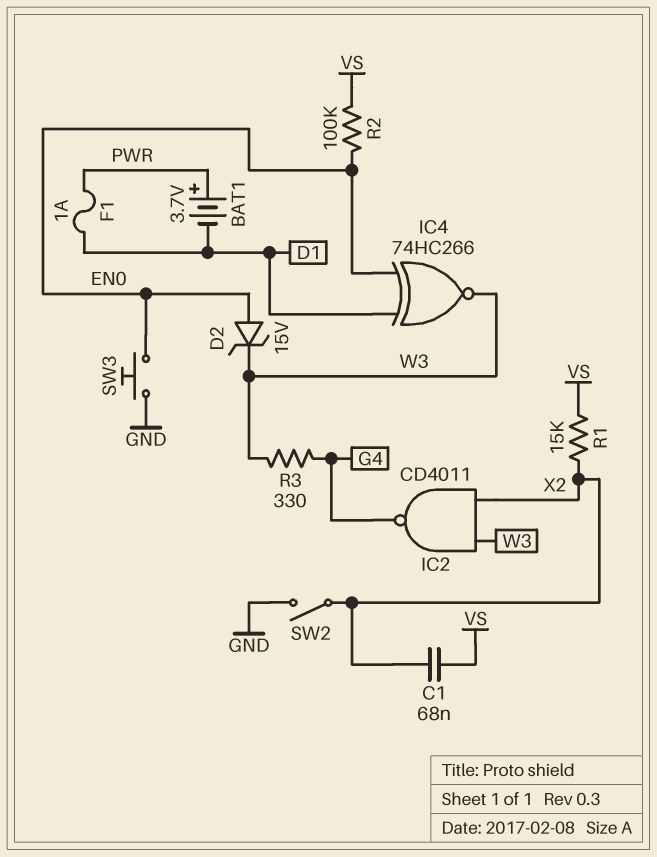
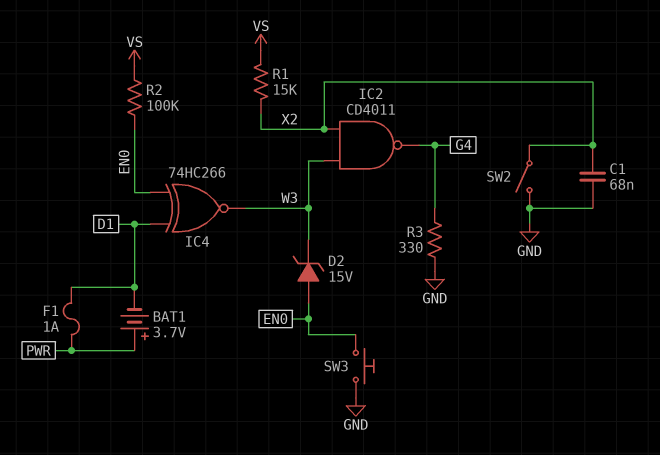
C1: 68nF (VS, X2) -> 68nF (GND, X2)
R3: 330 (G4, W3) -> 330 (G4, GND)

